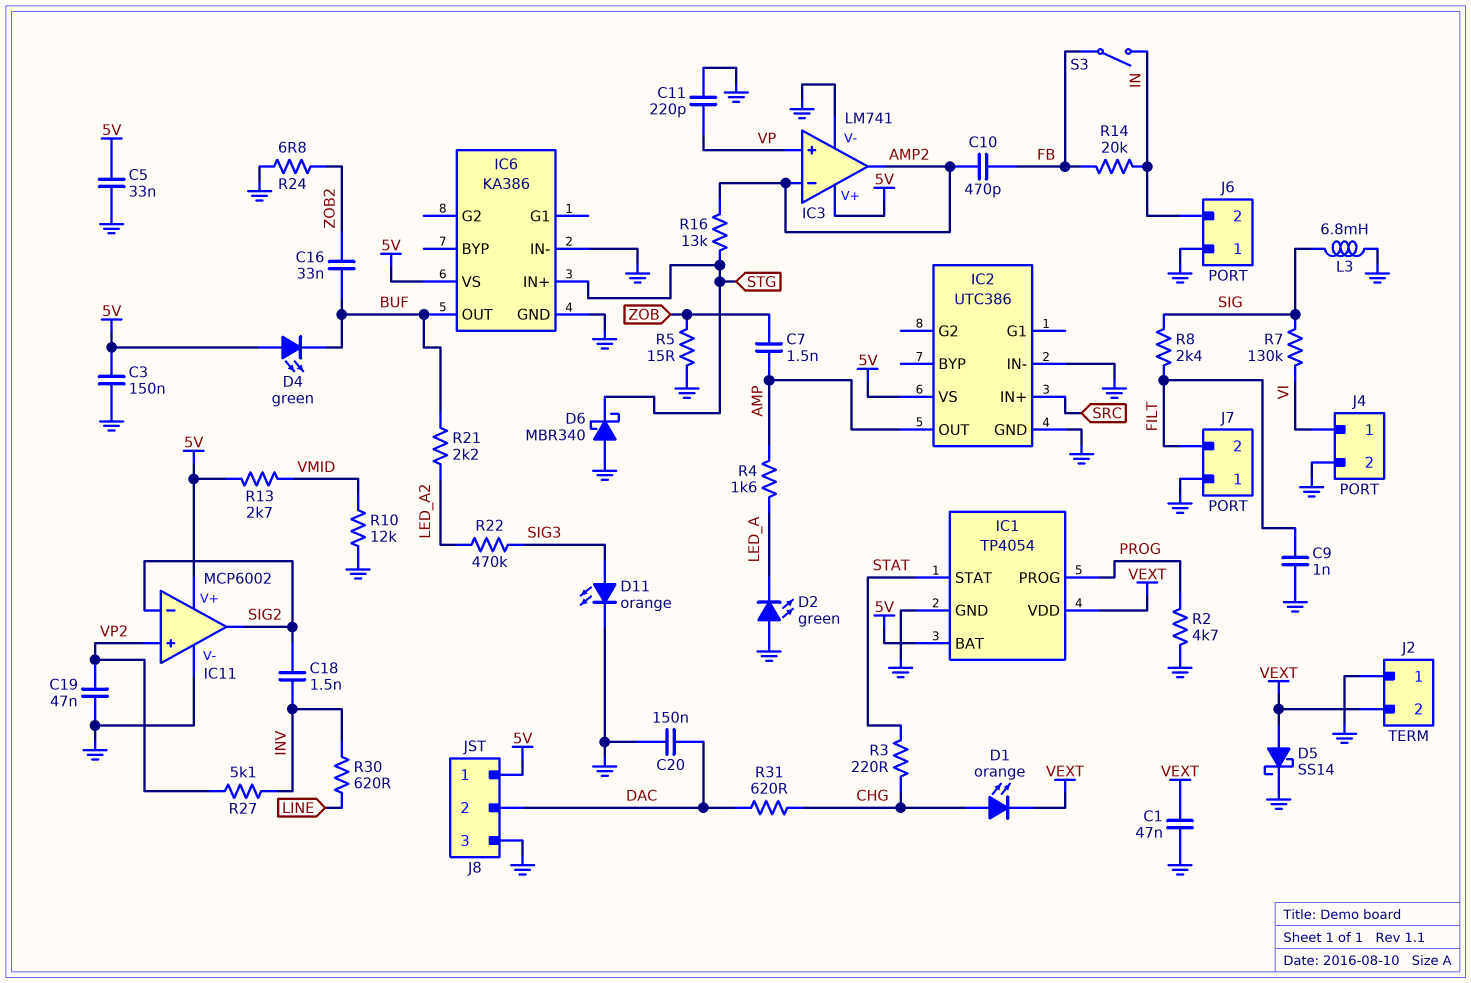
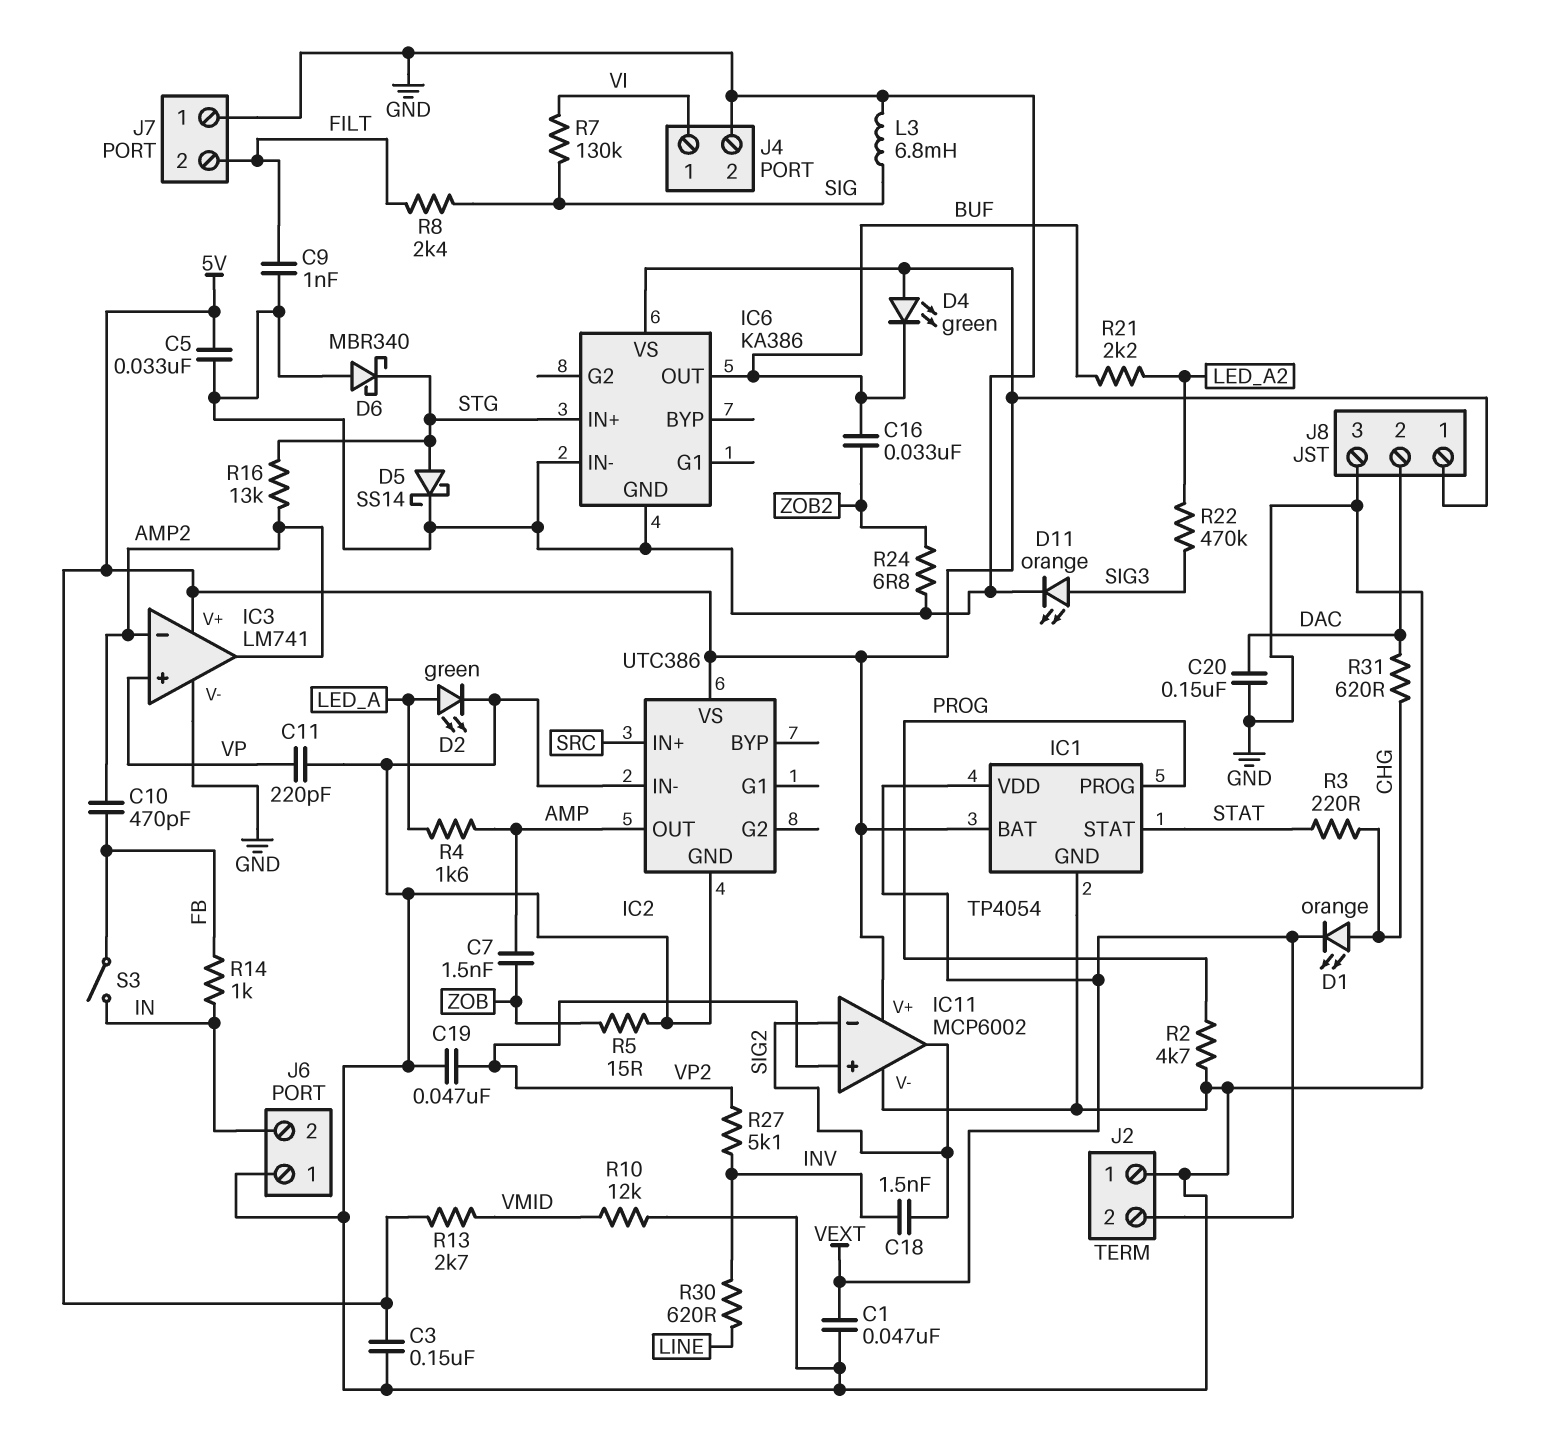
D2: LED green (A GND, K LED_A) -> LED green (A LED_A, K GND)
D5: schottky SS14 (A VEXT, K GND) -> schottky SS14 (A STG, K GND)
R14: 20k (FB, IN) -> 1k (FB, IN)

